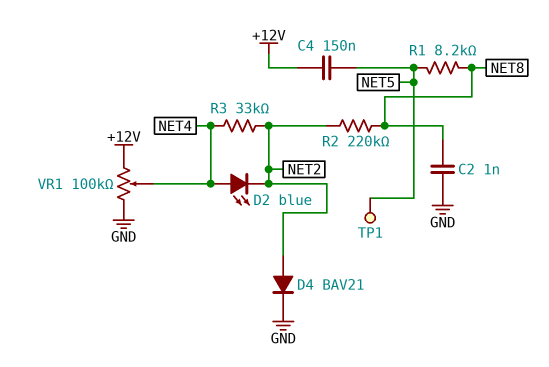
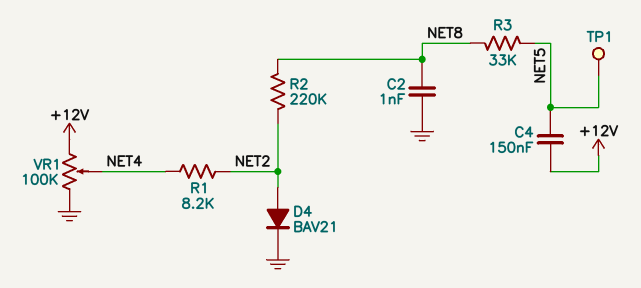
D2: LED blue (A NET4, K NET2) -> none
R1: 8.2k (NET5, NET8) -> 8.2k (NET2, NET4)
R3: 33k (NET2, NET4) -> 33k (NET5, NET8)

